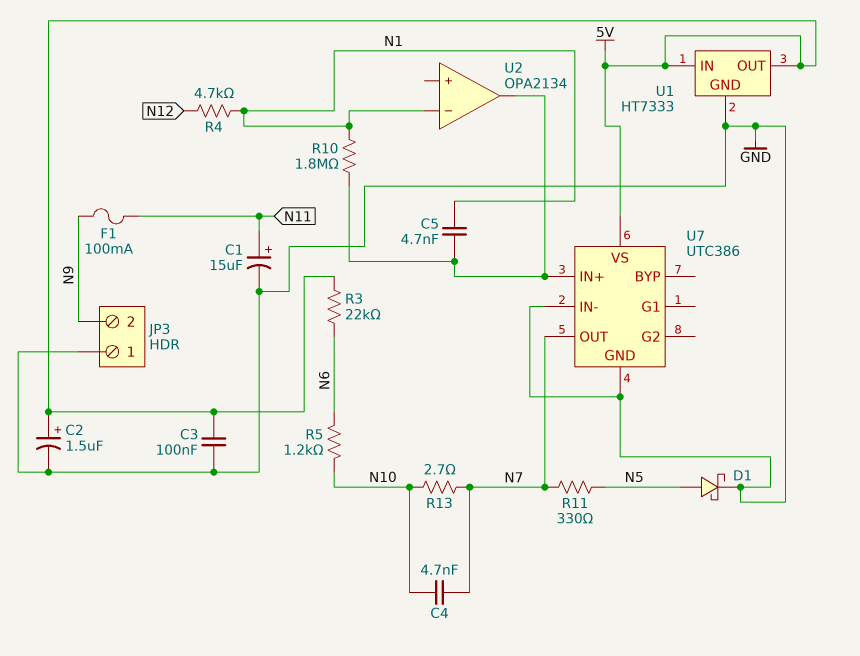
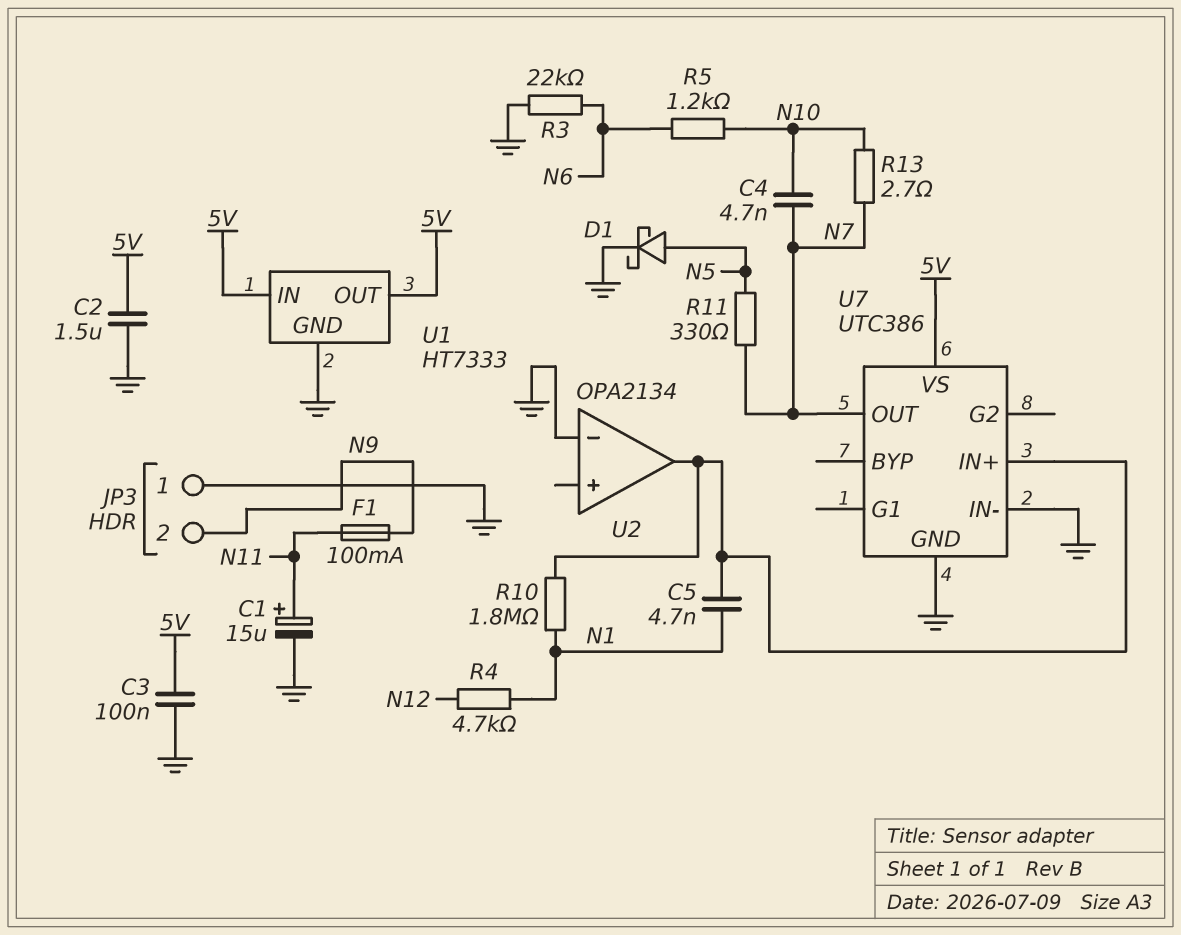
C2: 1.5uF (plus 5V, minus GND) -> 1.5uF (5V, GND)
R3: 22k (5V, N6) -> 22k (GND, N6)
U2 pin in-: N1 -> GND

